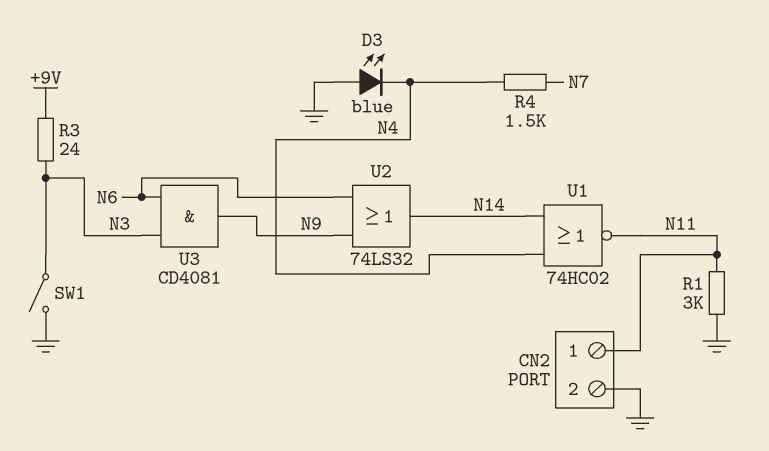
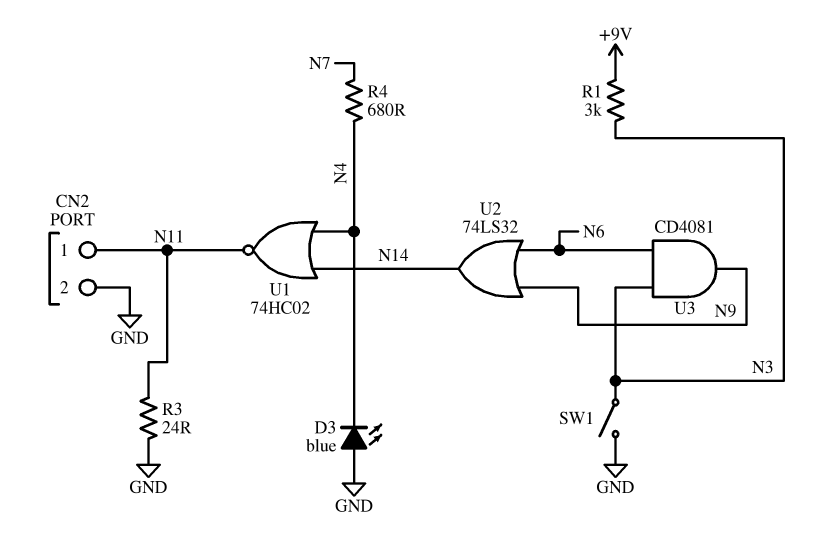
R1: 3k (GND, N11) -> 3k (+9V, N3)
R3: 24 (+9V, N3) -> 24 (GND, N11)
R4: 1.5k (N4, N7) -> 680 (N4, N7)

